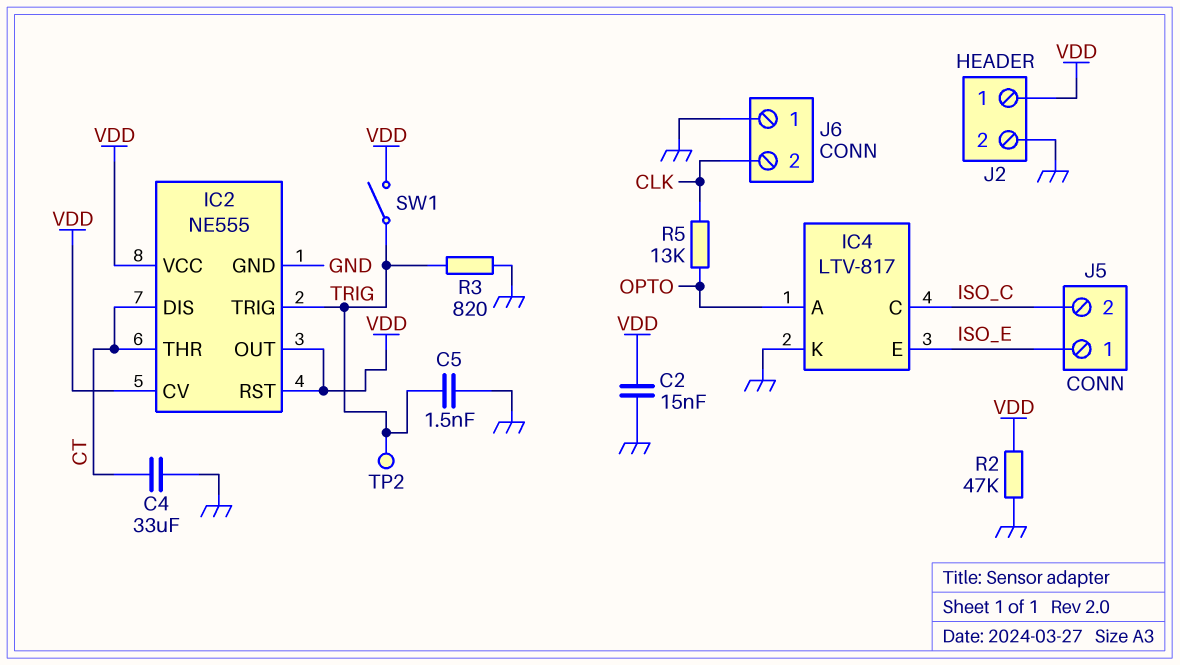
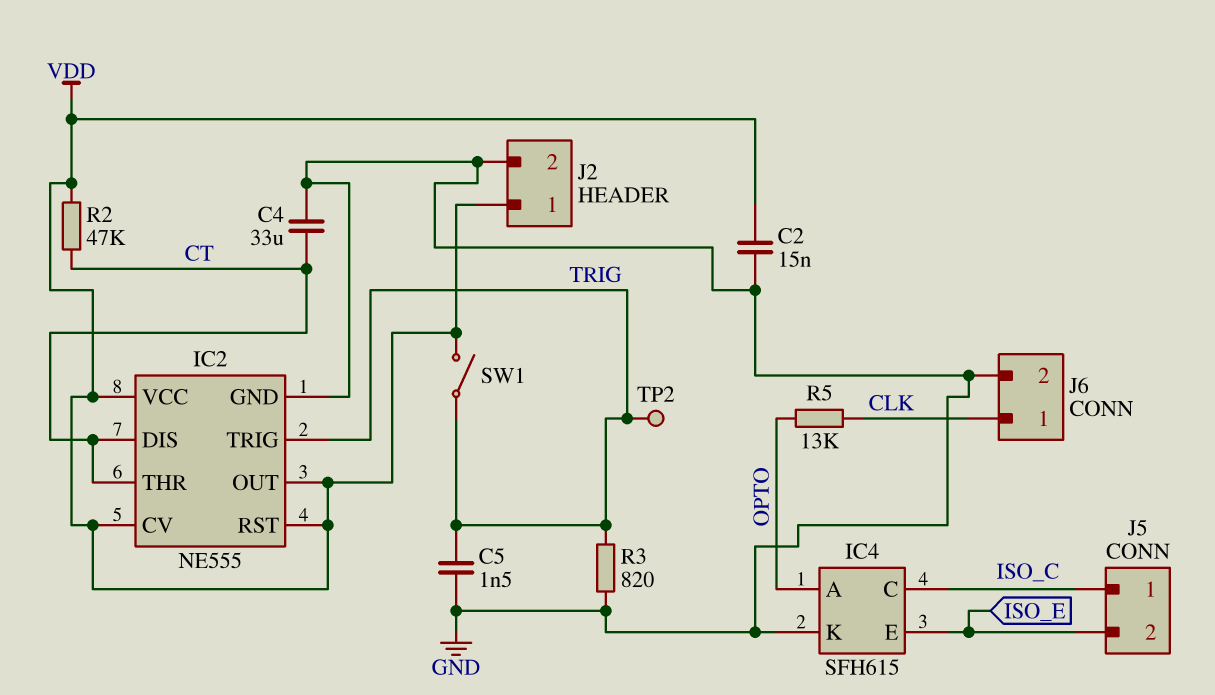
IC4: LTV-817 -> SFH615
J5 pin 1: ISO_E -> ISO_C
J5 pin 2: ISO_C -> ISO_E
J6 pin 1: GND -> CLK
J6 pin 2: CLK -> GND
R2: 47k (GND, VDD) -> 47k (CT, VDD)

